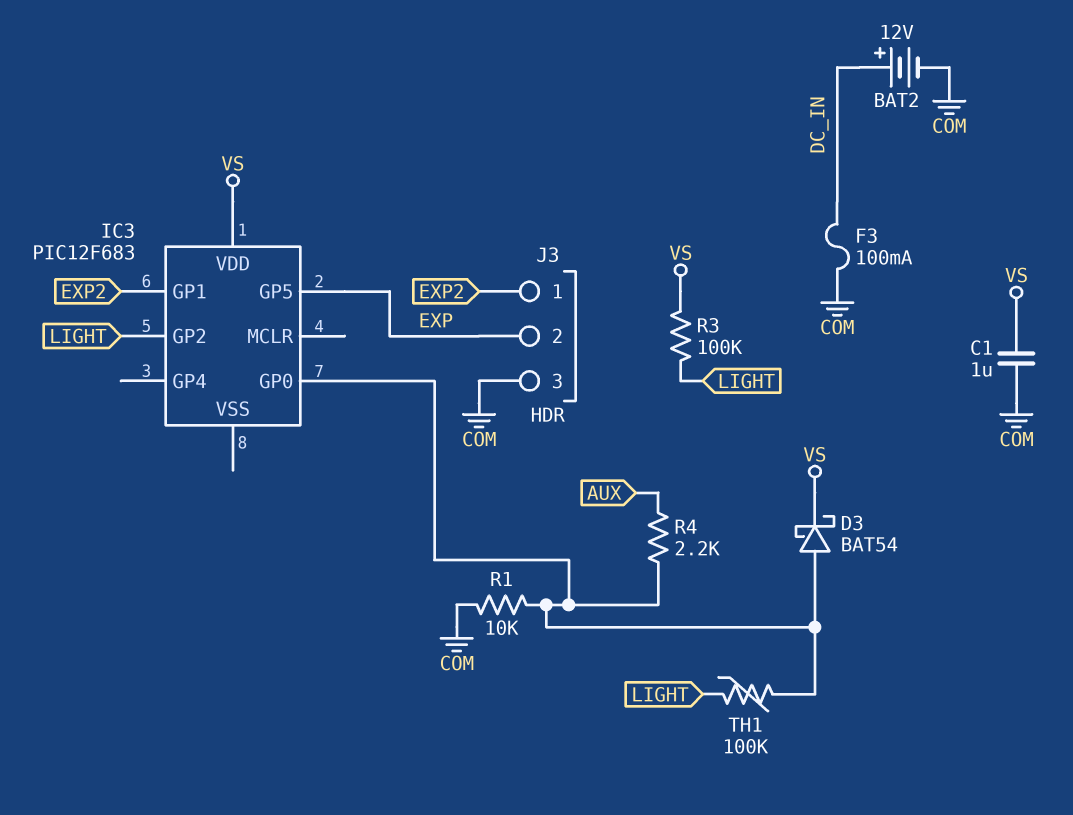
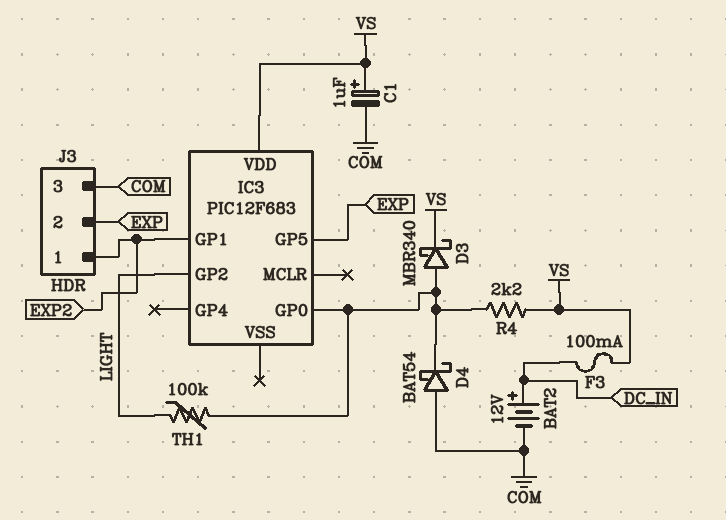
C1: 1uF (COM, VS) -> 1uF (plus VS, minus COM)
D3: schottky BAT54 (A IC3/GP0, K VS) -> schottky MBR340 (A IC3/GP0, K VS)
D4: none -> schottky BAT54 (A COM, K IC3/GP0)
F3: 100mA (COM, DC_IN) -> 100mA (DC_IN, VS)
R1: 10k (COM, IC3/GP0) -> none
R3: 100k (LIGHT, VS) -> none
R4: 2.2k (AUX, IC3/GP0) -> 2.2k (IC3/GP0, VS)

